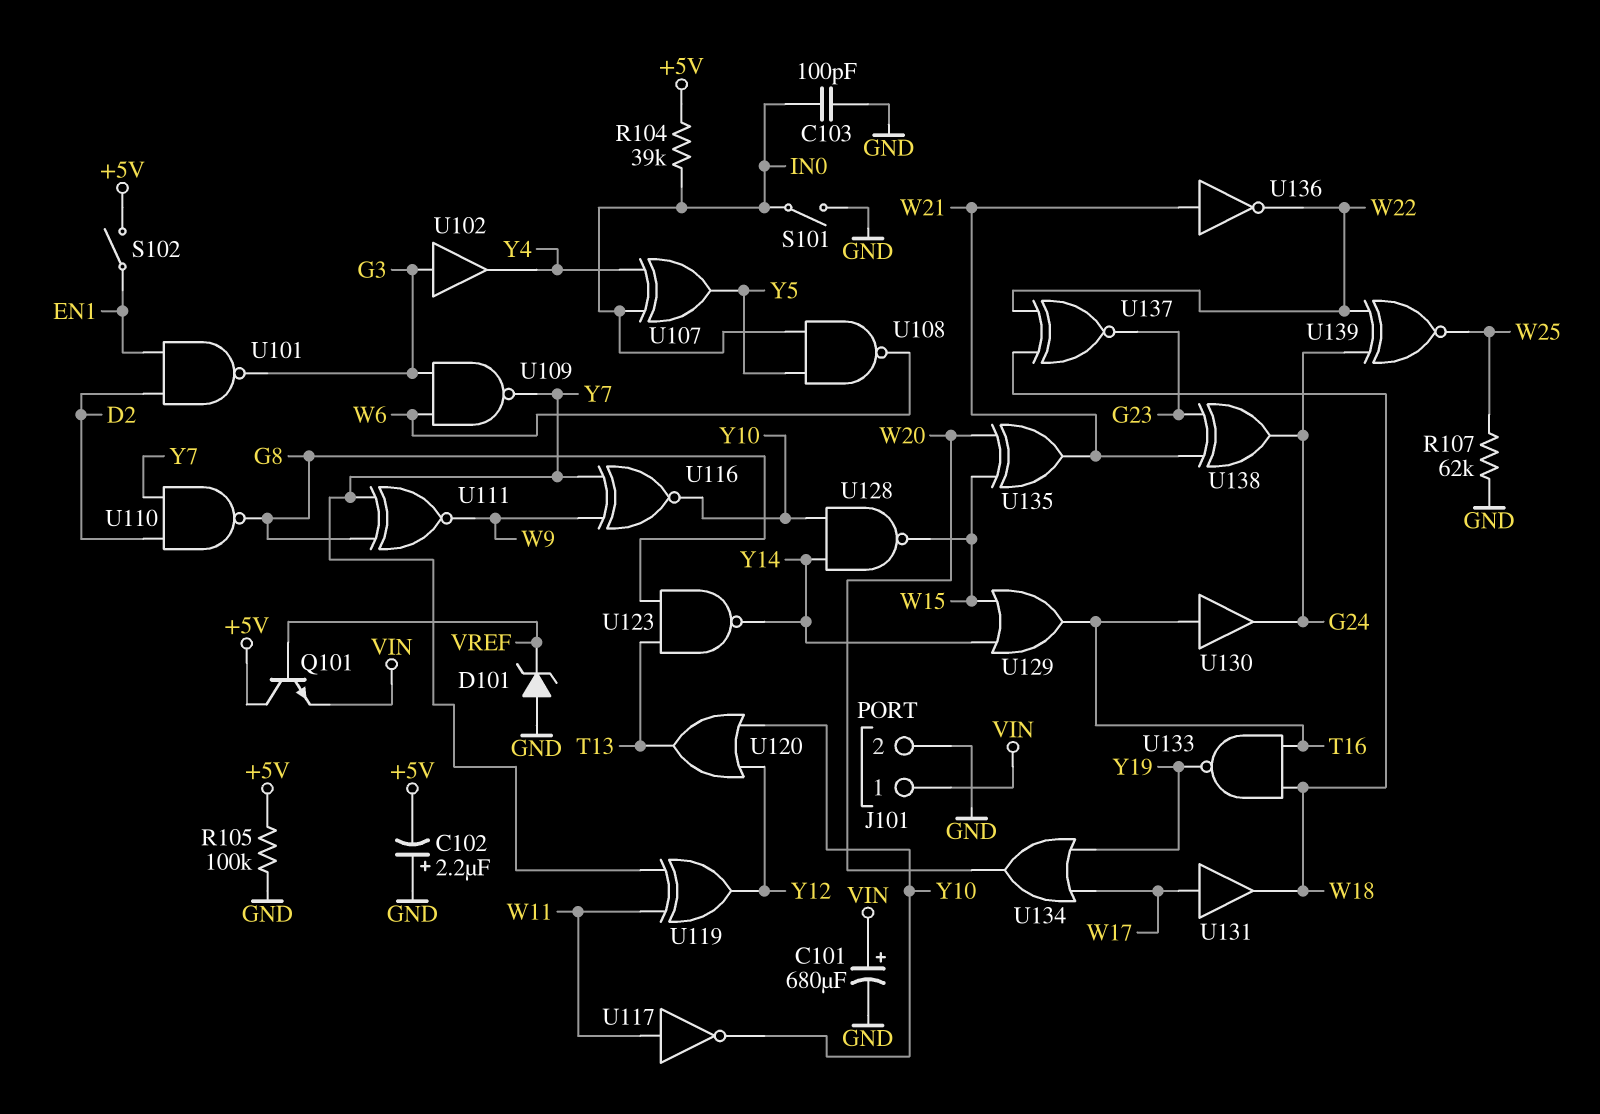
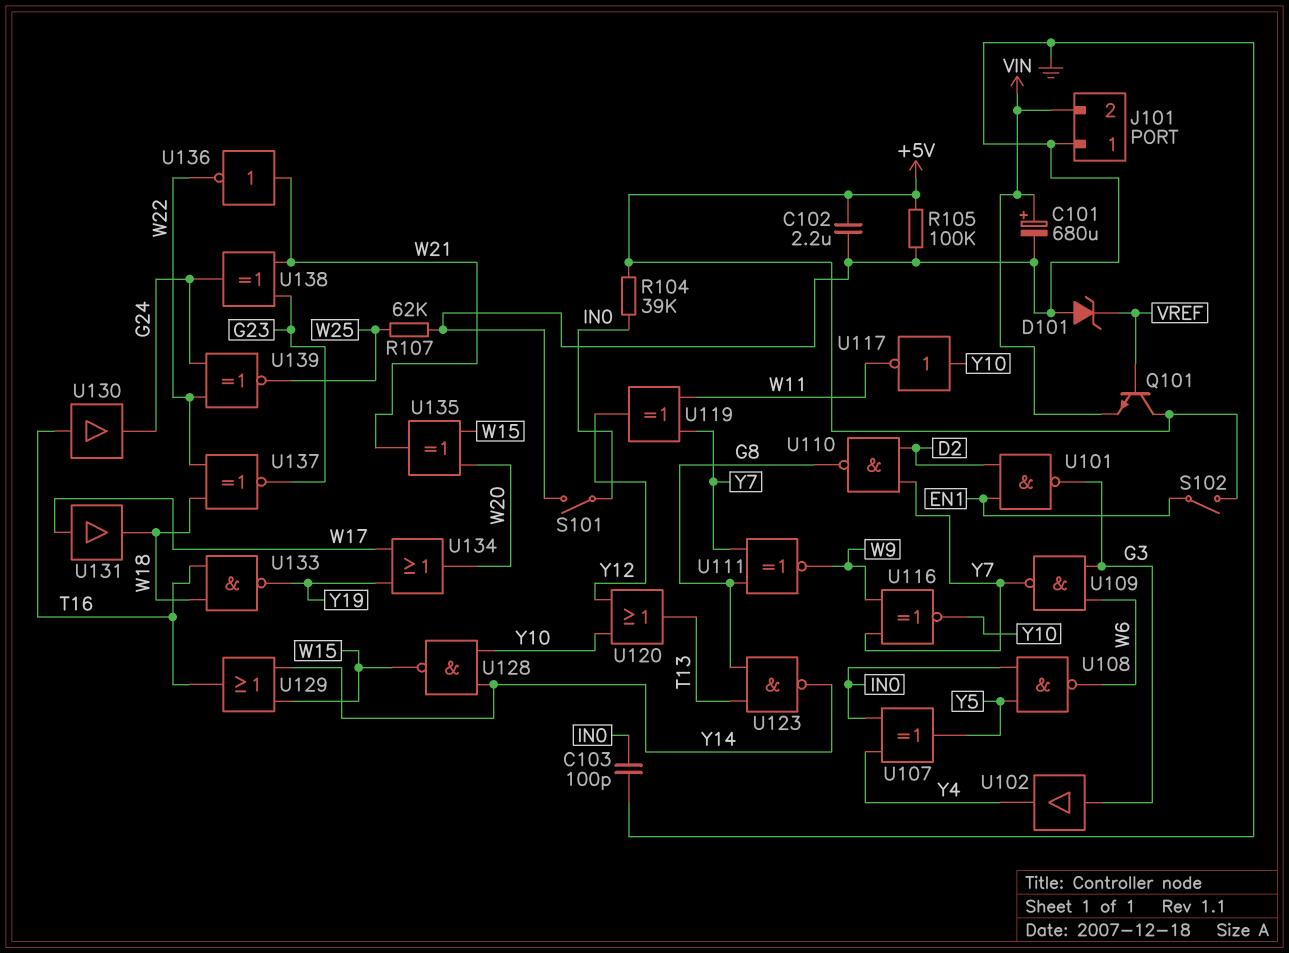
C102: 2.2uF (plus GND, minus +5V) -> 2.2uF (+5V, GND)
J101 pin 1: VIN -> GND
J101 pin 2: GND -> VIN
U117: NOT (in W11, out Y10) -> NOT (in Y10, out W11)

